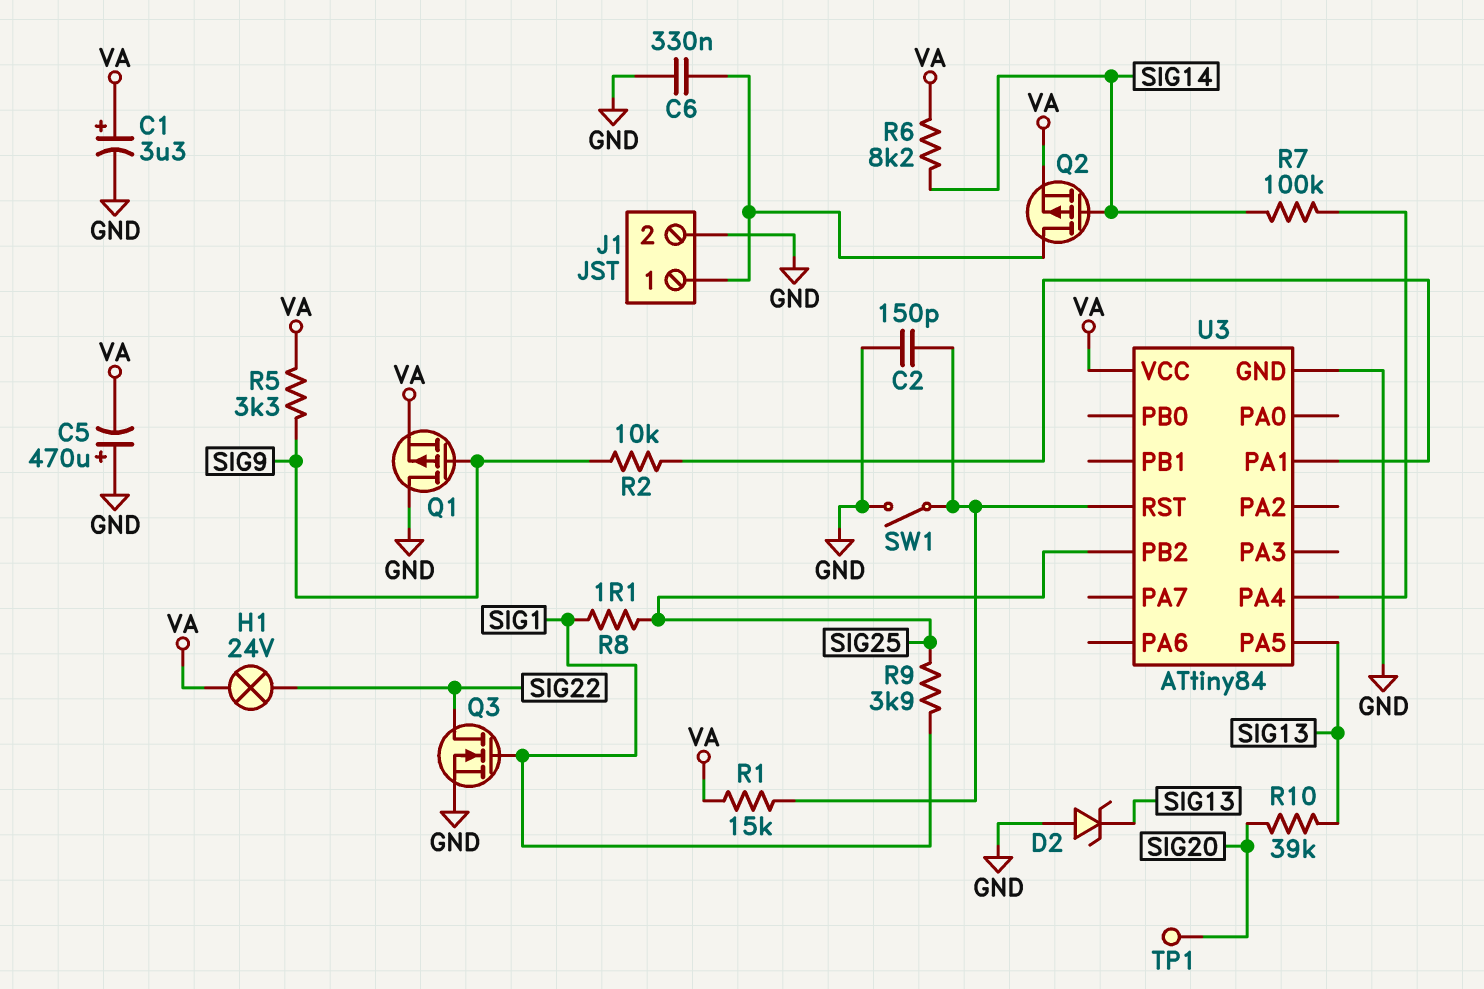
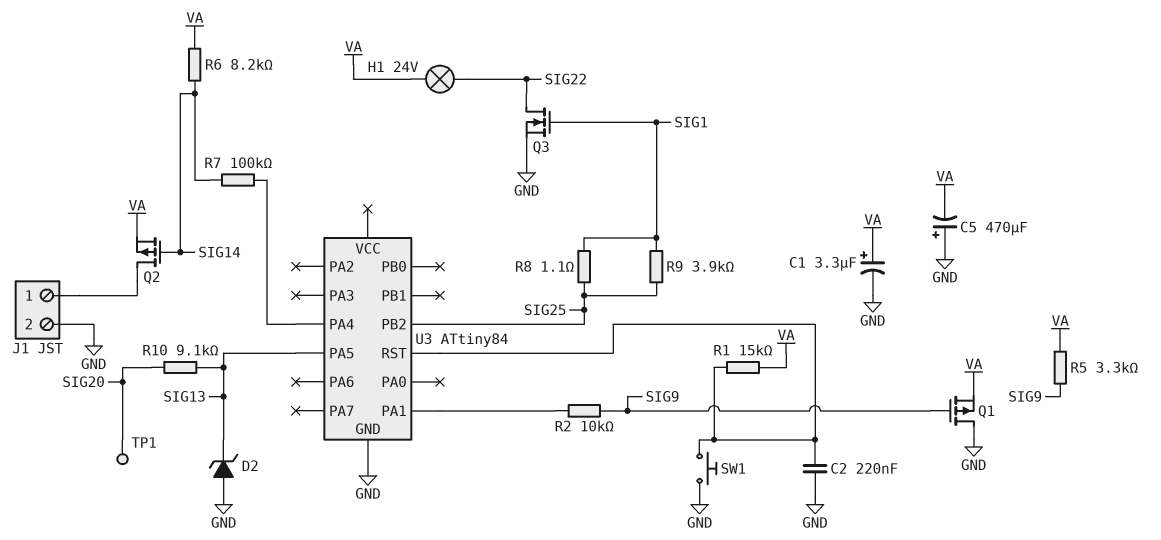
C2: 150pF (GND, U3/RST) -> 220nF (GND, U3/RST)
C6: 330nF (GND, J1/1) -> none
R10: 39k (SIG13, SIG20) -> 9.1k (SIG13, SIG20)
SW1: switch (GND, U3/RST) -> button (GND, U3/RST)
U3 pin VCC: VA -> none

